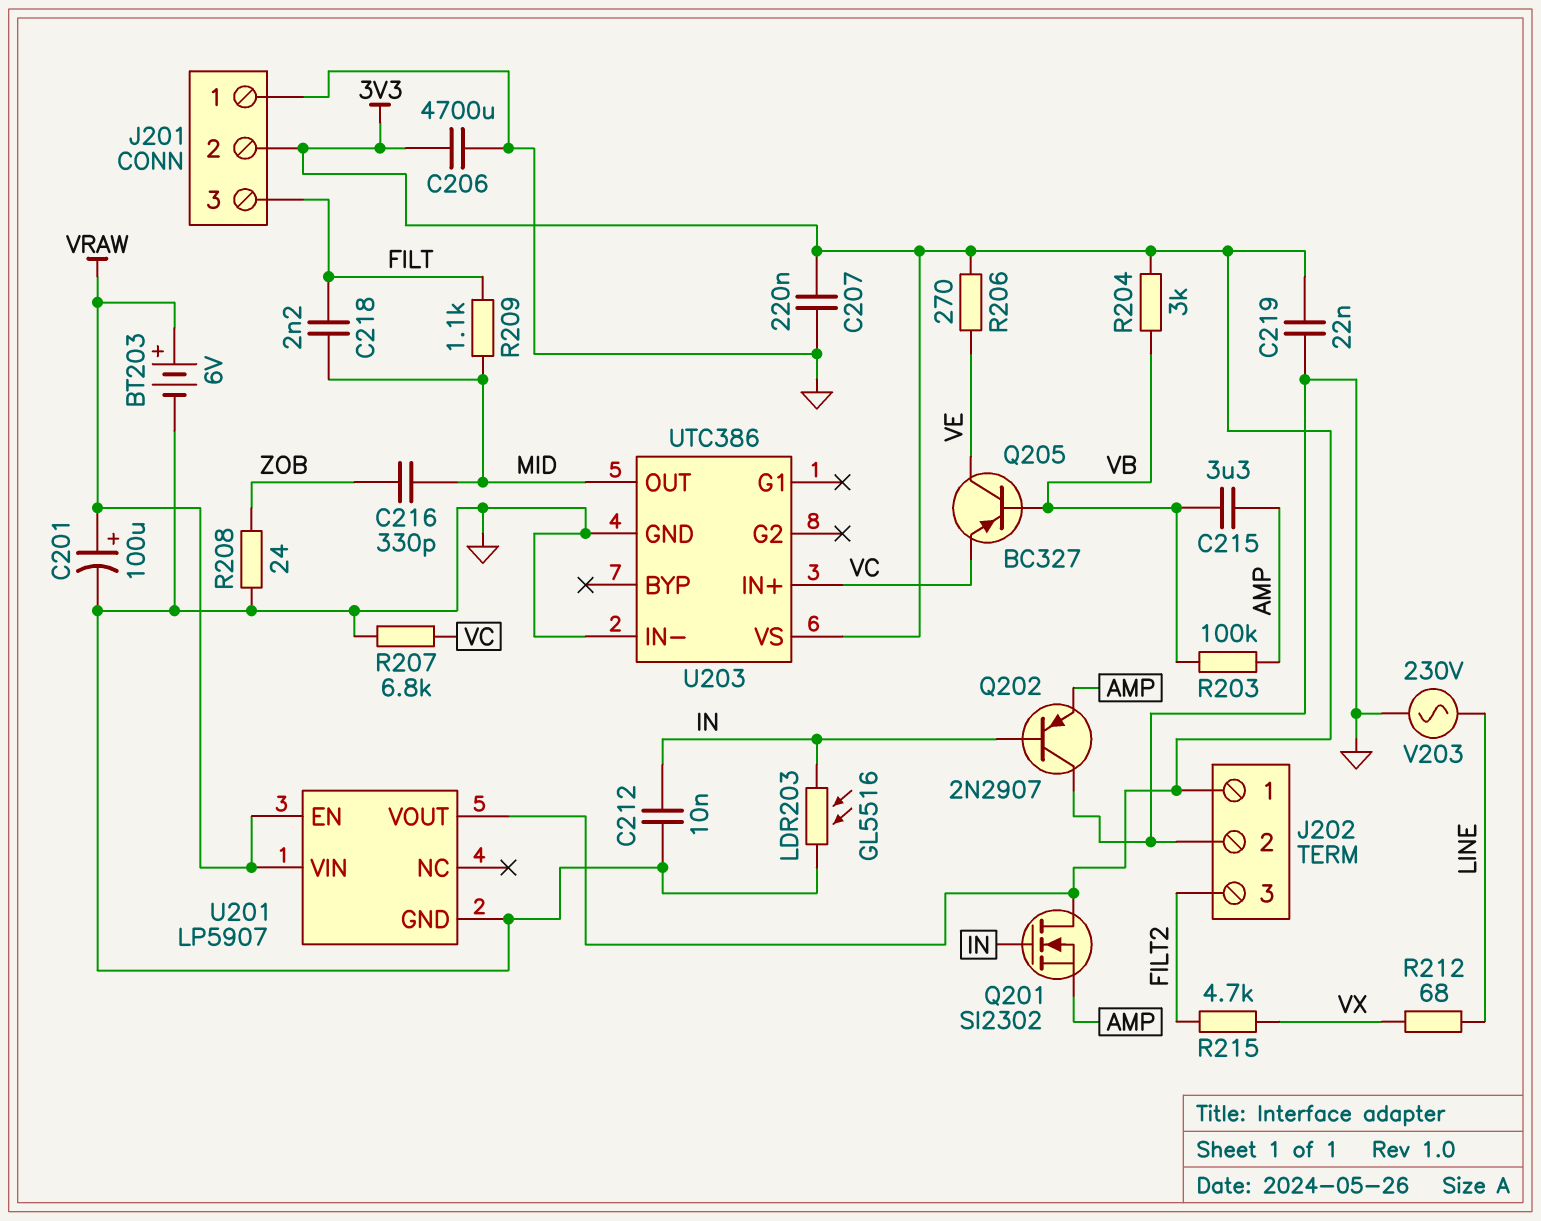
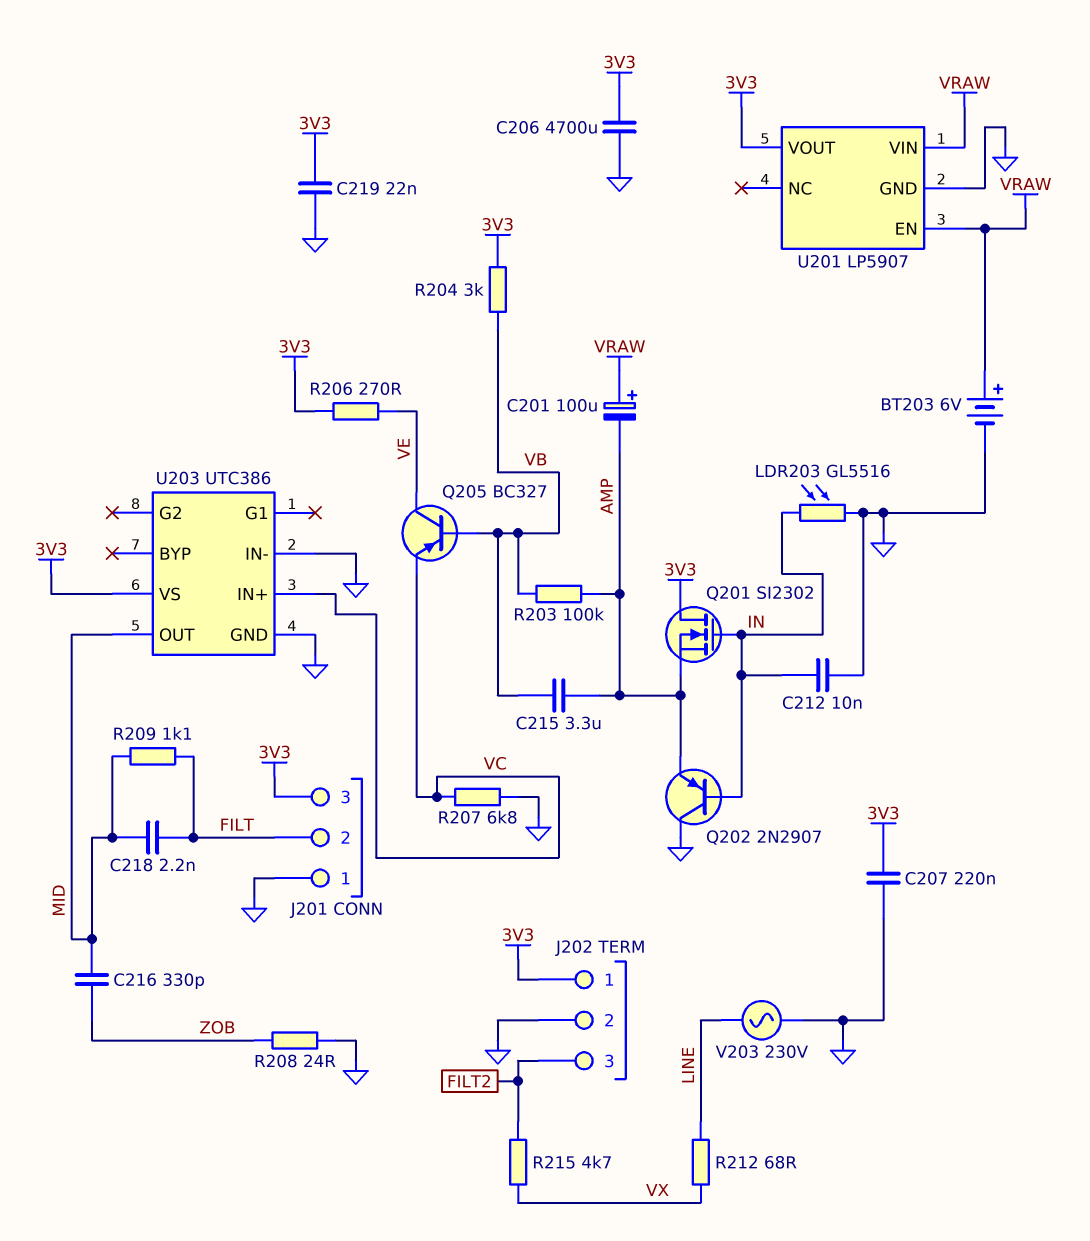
C201: 100uF (plus VRAW, minus GND) -> 100uF (plus VRAW, minus AMP)
J201 pin 2: 3V3 -> FILT
J201 pin 3: FILT -> 3V3

